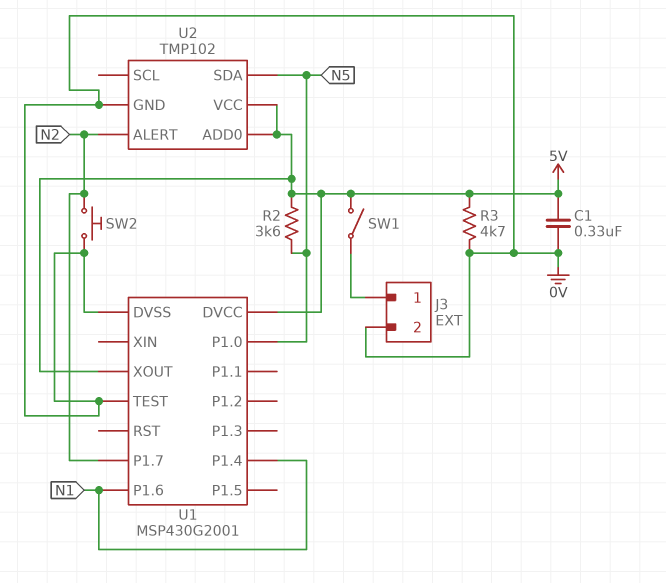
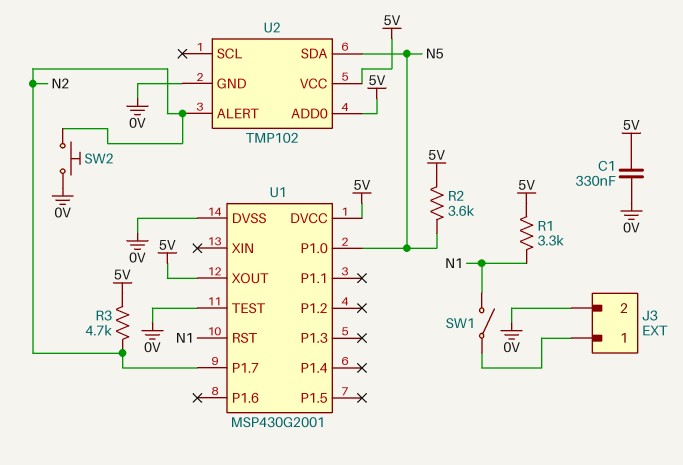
R1: none -> 3.3k (5V, N1)
R3: 4.7k (0V, 5V) -> 4.7k (5V, N2)
SW1: switch (5V, J3/1) -> switch (J3/1, N1)
U1 pin P1.4: N1 -> none
U1 pin P1.6: N1 -> none
U1 pin RST: none -> N1

